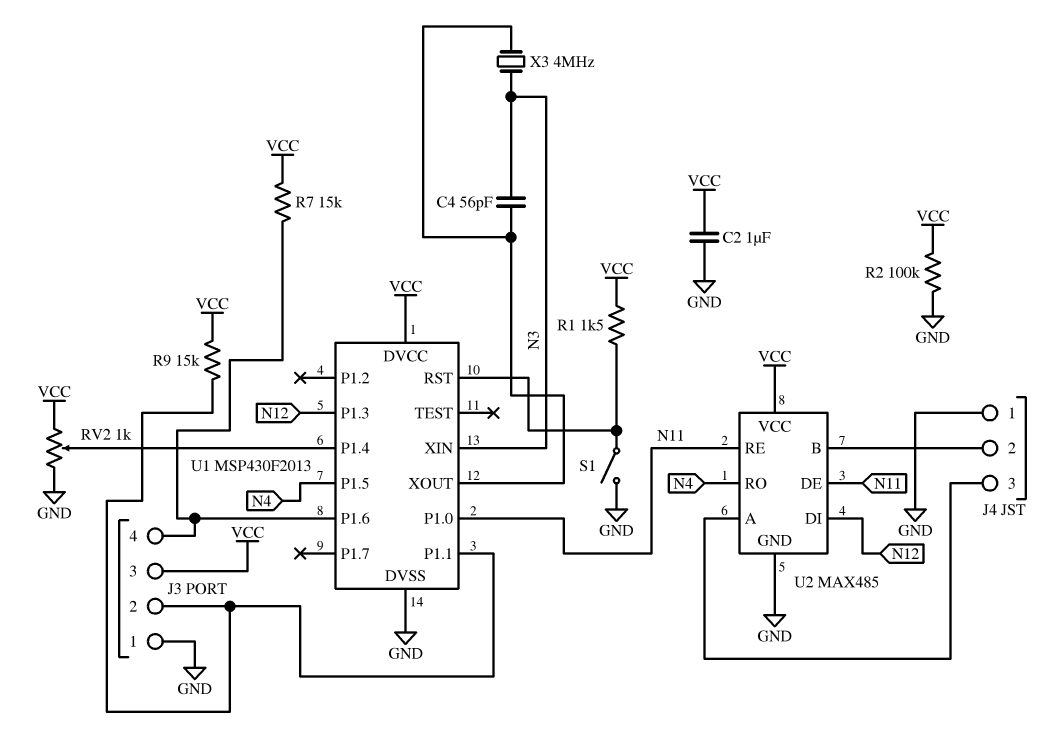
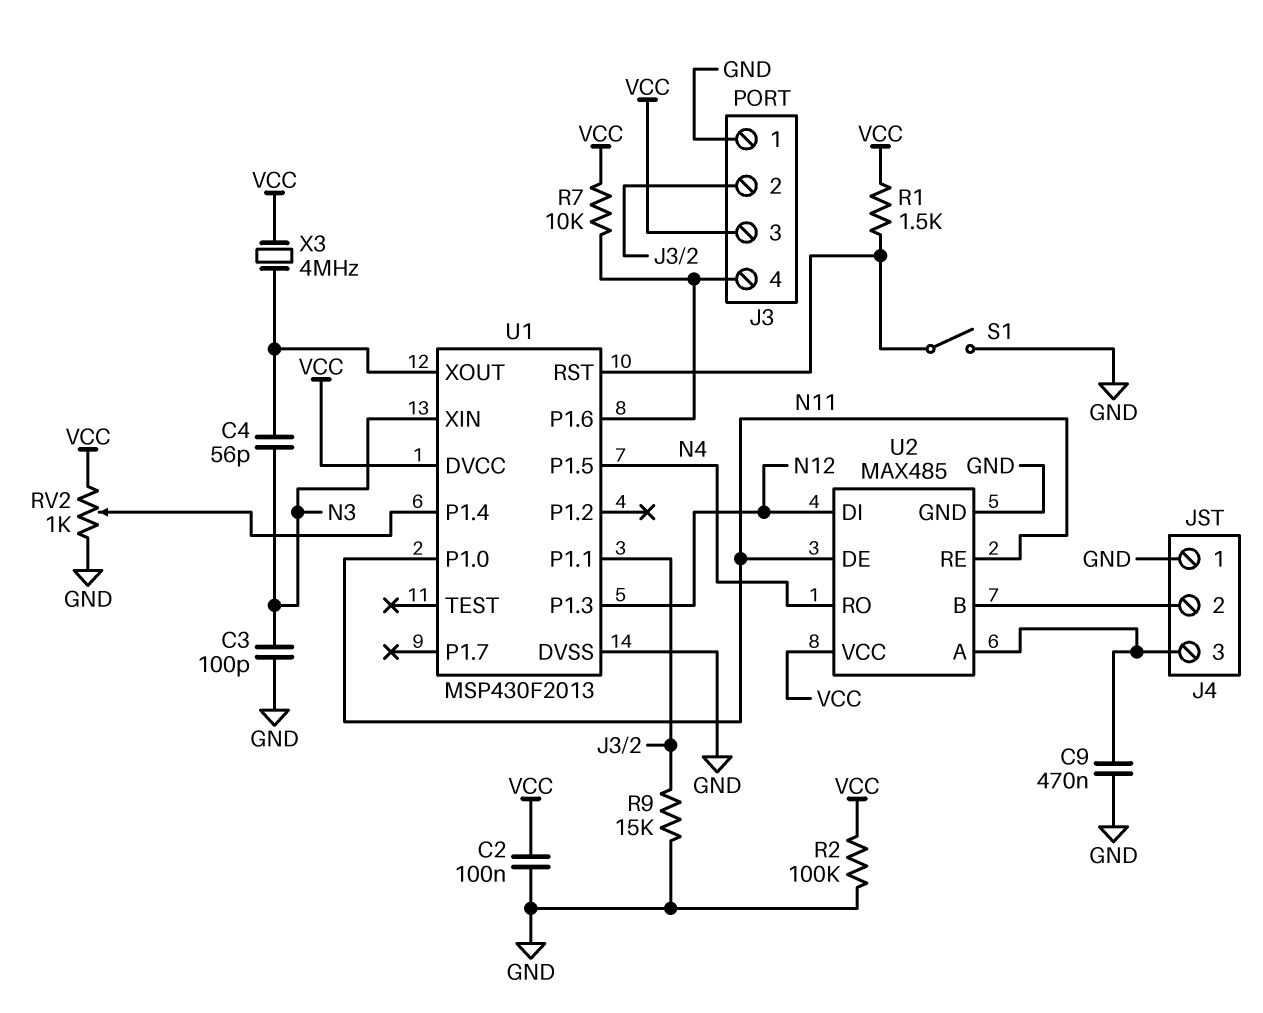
C2: 1uF (GND, VCC) -> 100nF (GND, VCC)
C3: none -> 100pF (GND, N3)
C9: none -> 470nF (GND, J4/3)
R7: 15k (J3/4, VCC) -> 10k (J3/4, VCC)
R9: 15k (J3/2, VCC) -> 15k (GND, J3/2)
X3: 4MHz (N3, U1/XOUT) -> 4MHz (U1/XOUT, VCC)

